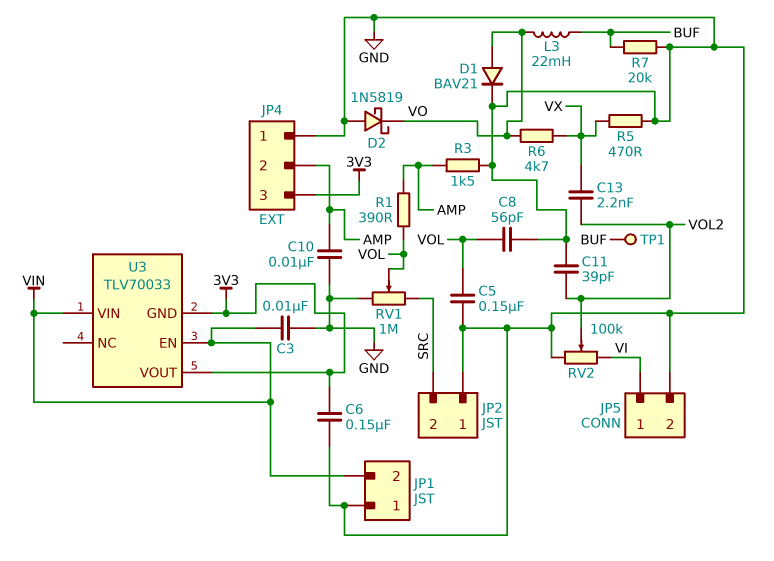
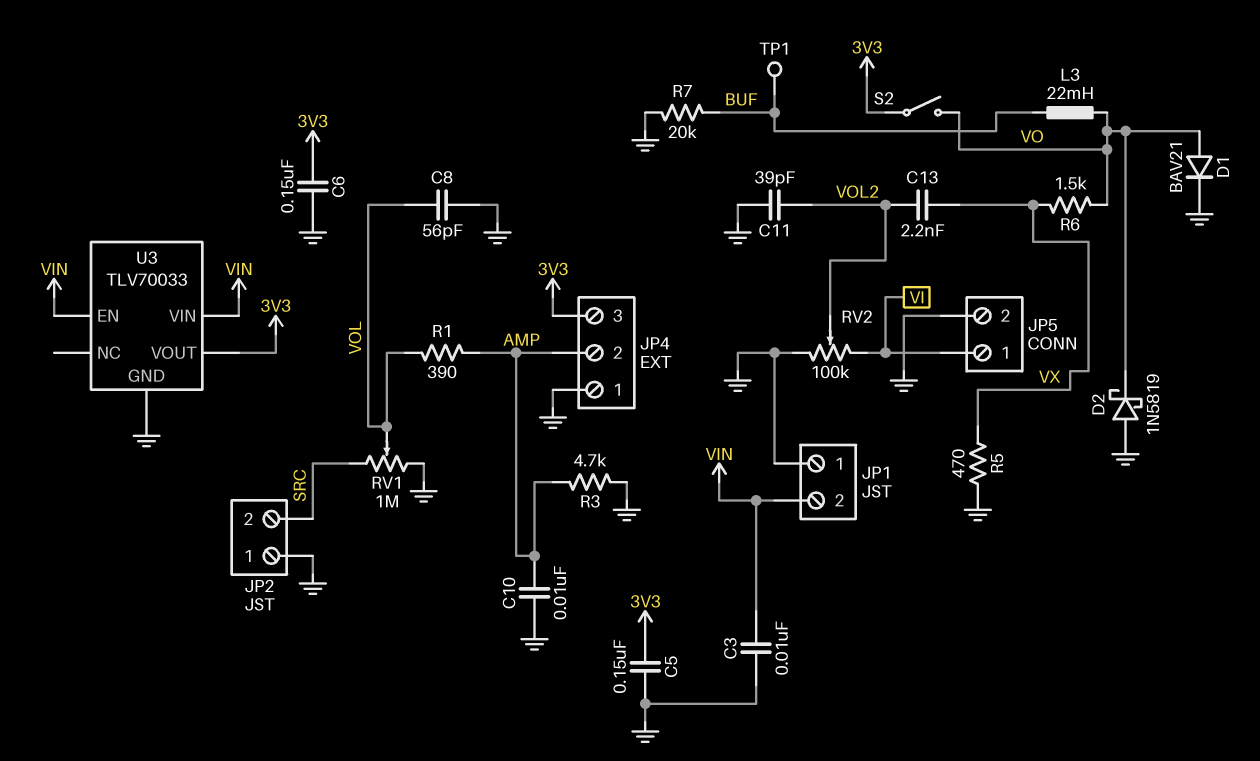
C5: 150nF (GND, VOL) -> 150nF (3V3, GND)
R3: 1.5k (AMP, GND) -> 4.7k (AMP, GND)
R6: 4.7k (VO, VX) -> 1.5k (VO, VX)
S2: none -> switch (3V3, VO)
U3 pin GND: 3V3 -> GND

